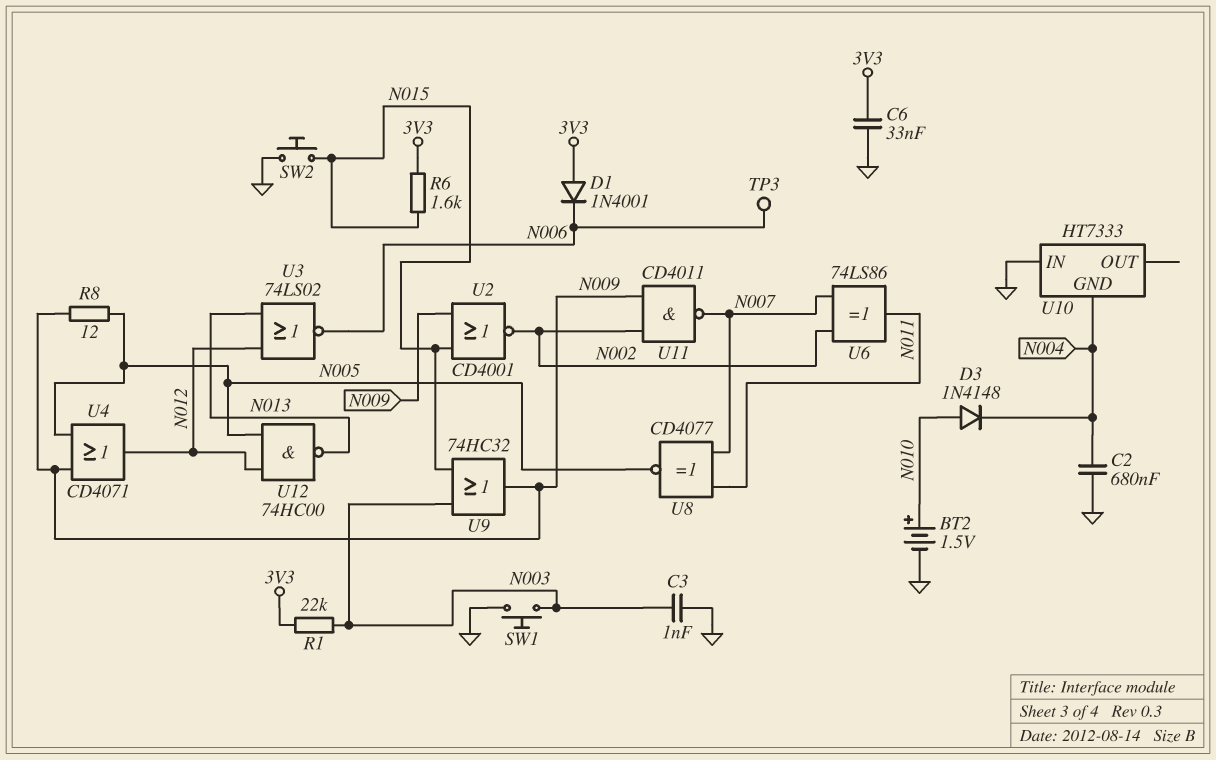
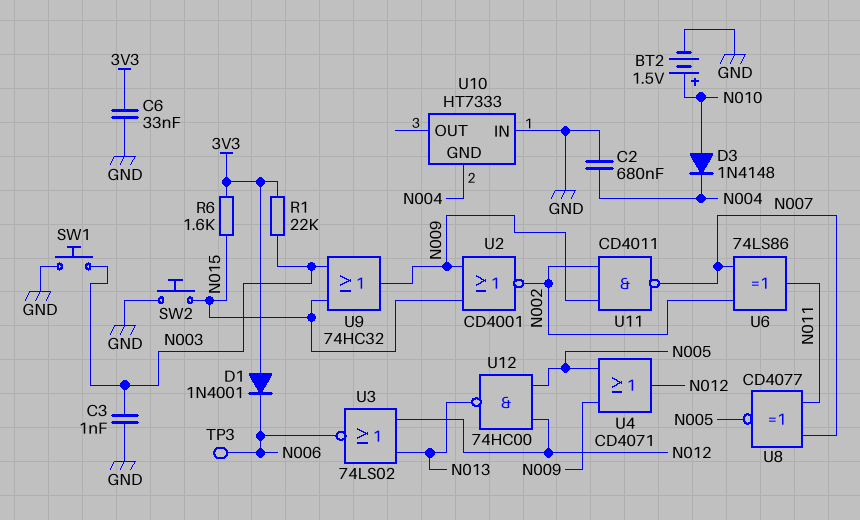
R8: 12 (N005, N009) -> none

